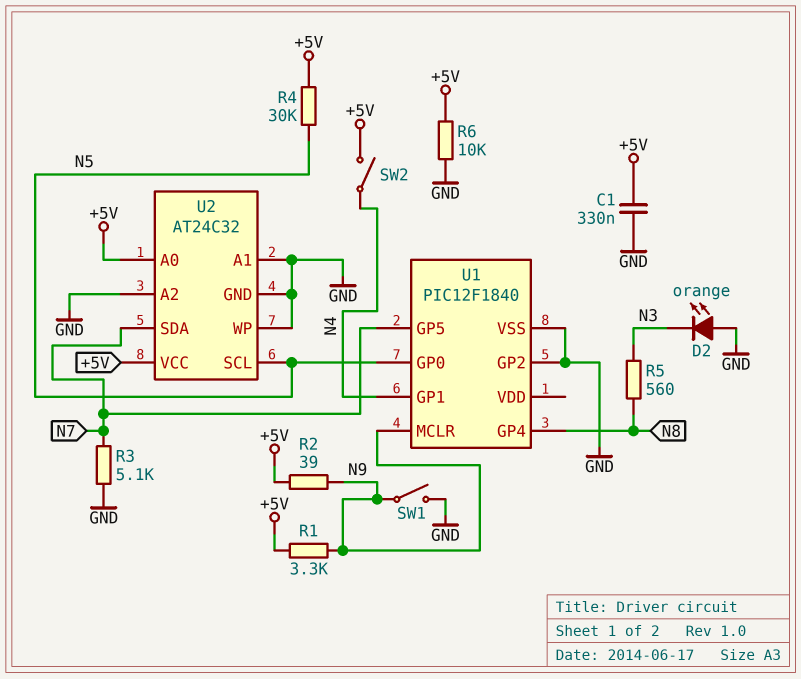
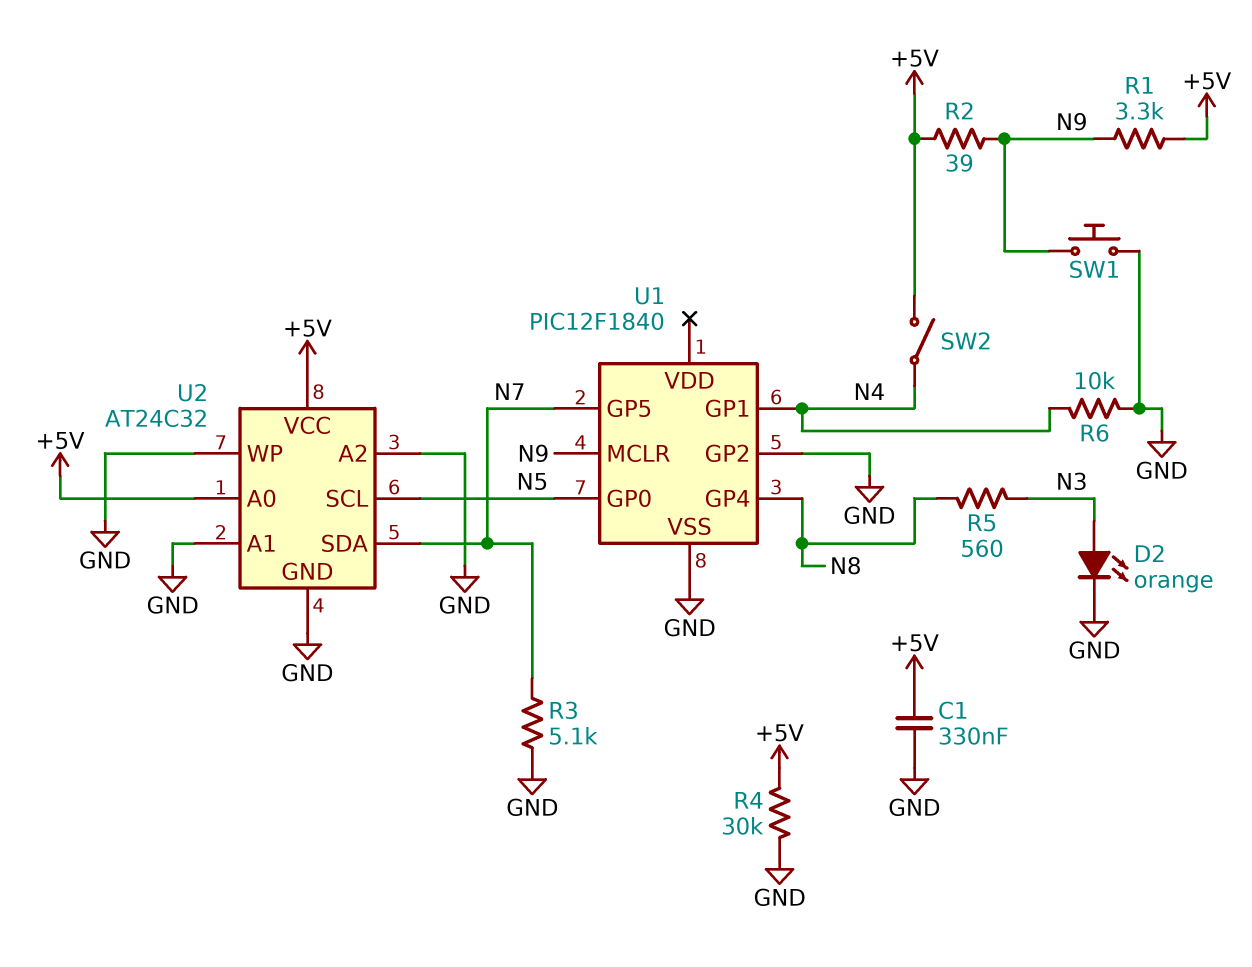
D2: LED orange (A GND, K N3) -> LED orange (A N3, K GND)
R4: 30k (+5V, N5) -> 30k (+5V, GND)
R6: 10k (+5V, GND) -> 10k (GND, N4)
SW1: switch (GND, N9) -> button (GND, N9)

